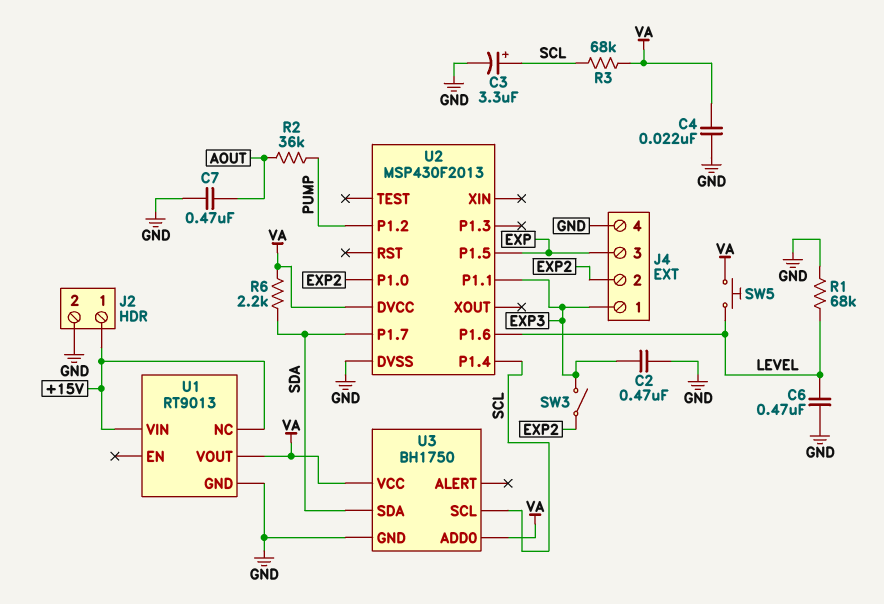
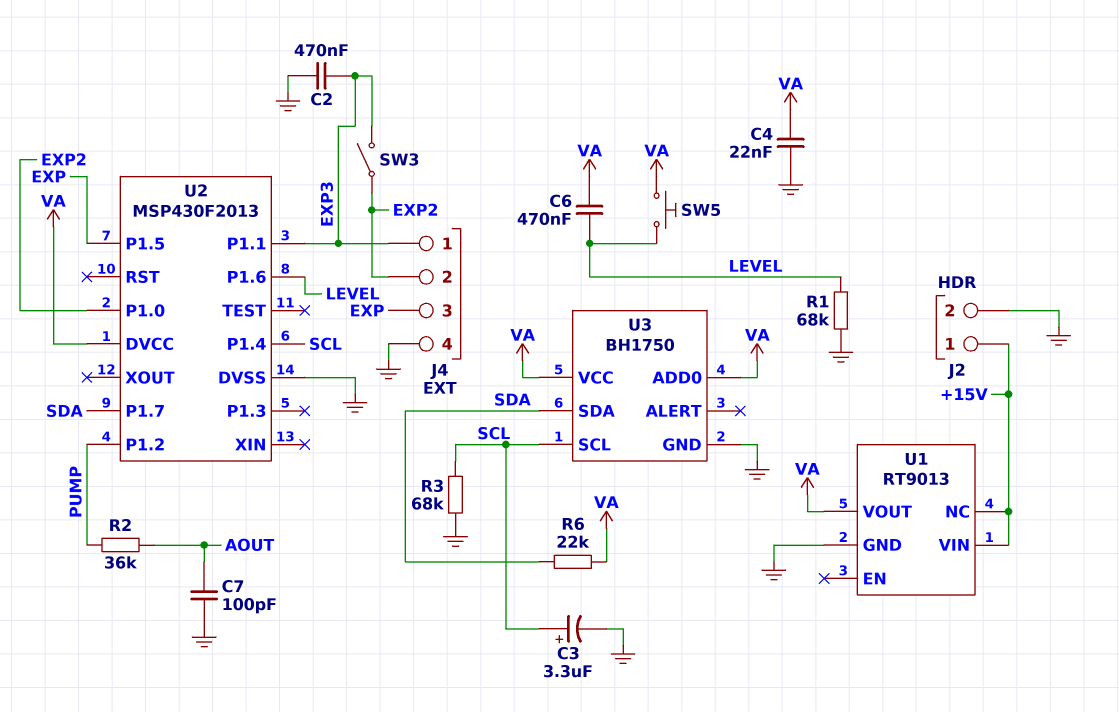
C6: 470nF (GND, LEVEL) -> 470nF (LEVEL, VA)
C7: 470nF (AOUT, GND) -> 100pF (AOUT, GND)
R3: 68k (SCL, VA) -> 68k (GND, SCL)
R6: 2.2k (SDA, VA) -> 22k (SDA, VA)

